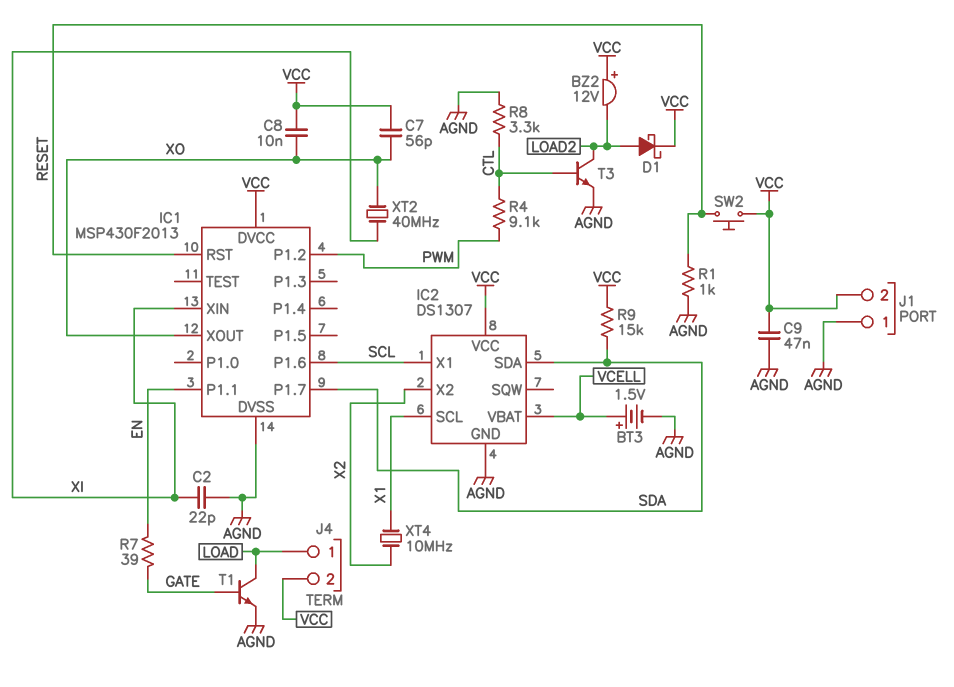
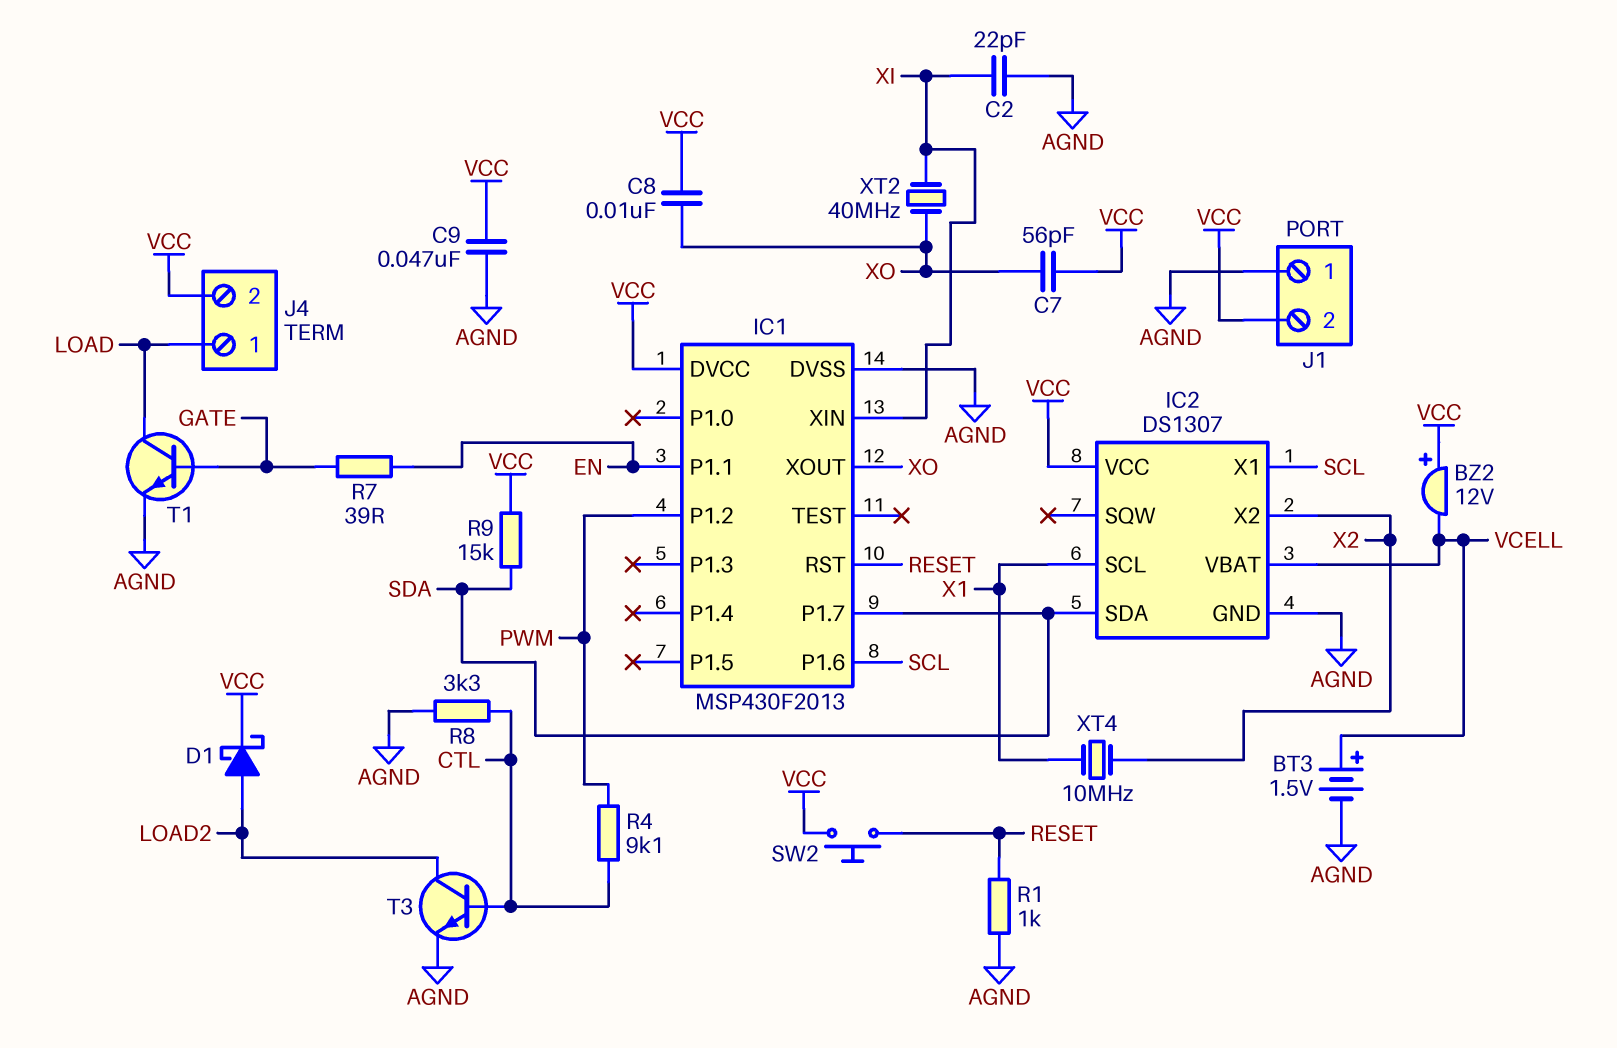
BZ2: buzzer 12V (plus VCC, minus LOAD2) -> buzzer 12V (plus VCC, minus VCELL)

